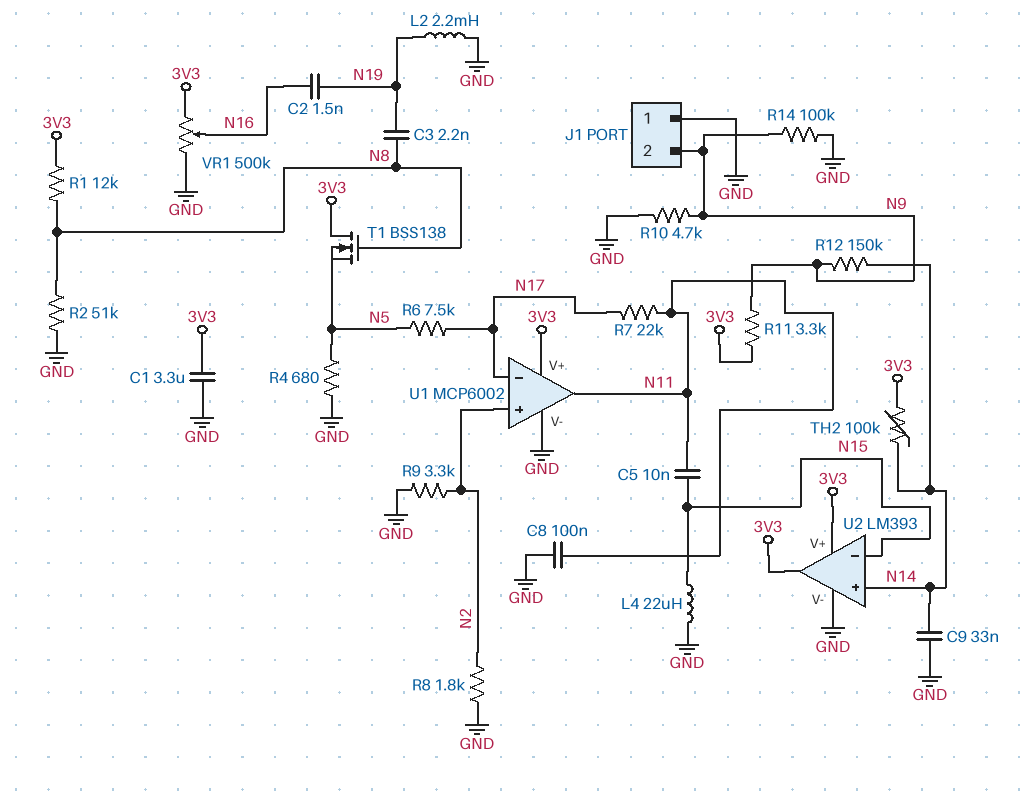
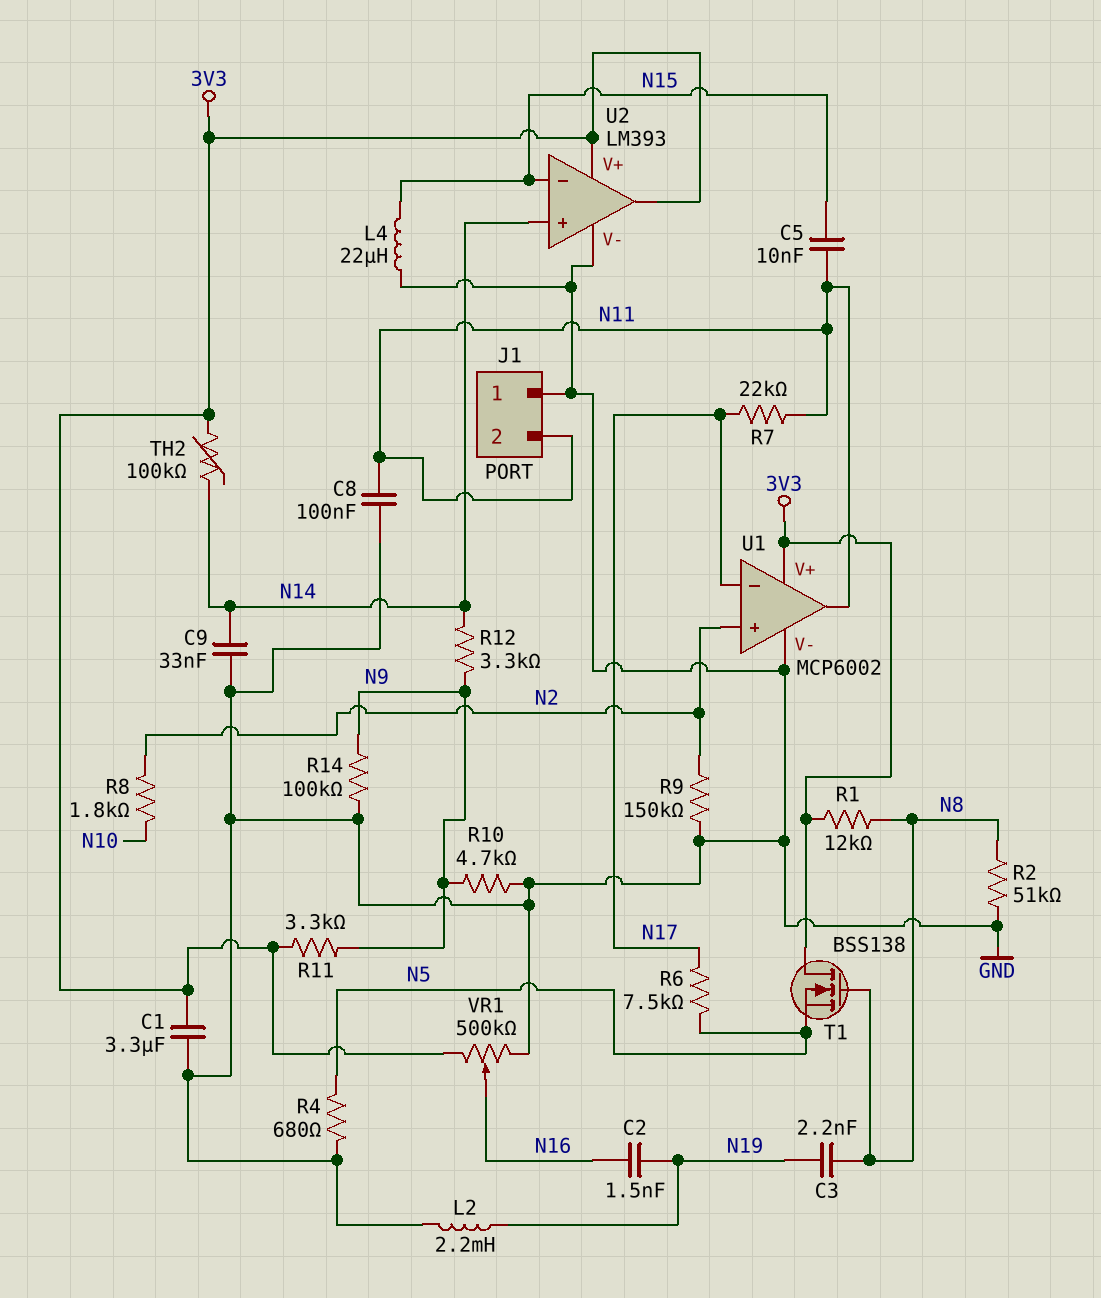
J1 pin 2: N9 -> N11
R8: 1.8k (GND, N2) -> 1.8k (N2, N10)
R9: 3.3k (GND, N2) -> 150k (GND, N2)
R12: 150k (N9, N14) -> 3.3k (N9, N14)

